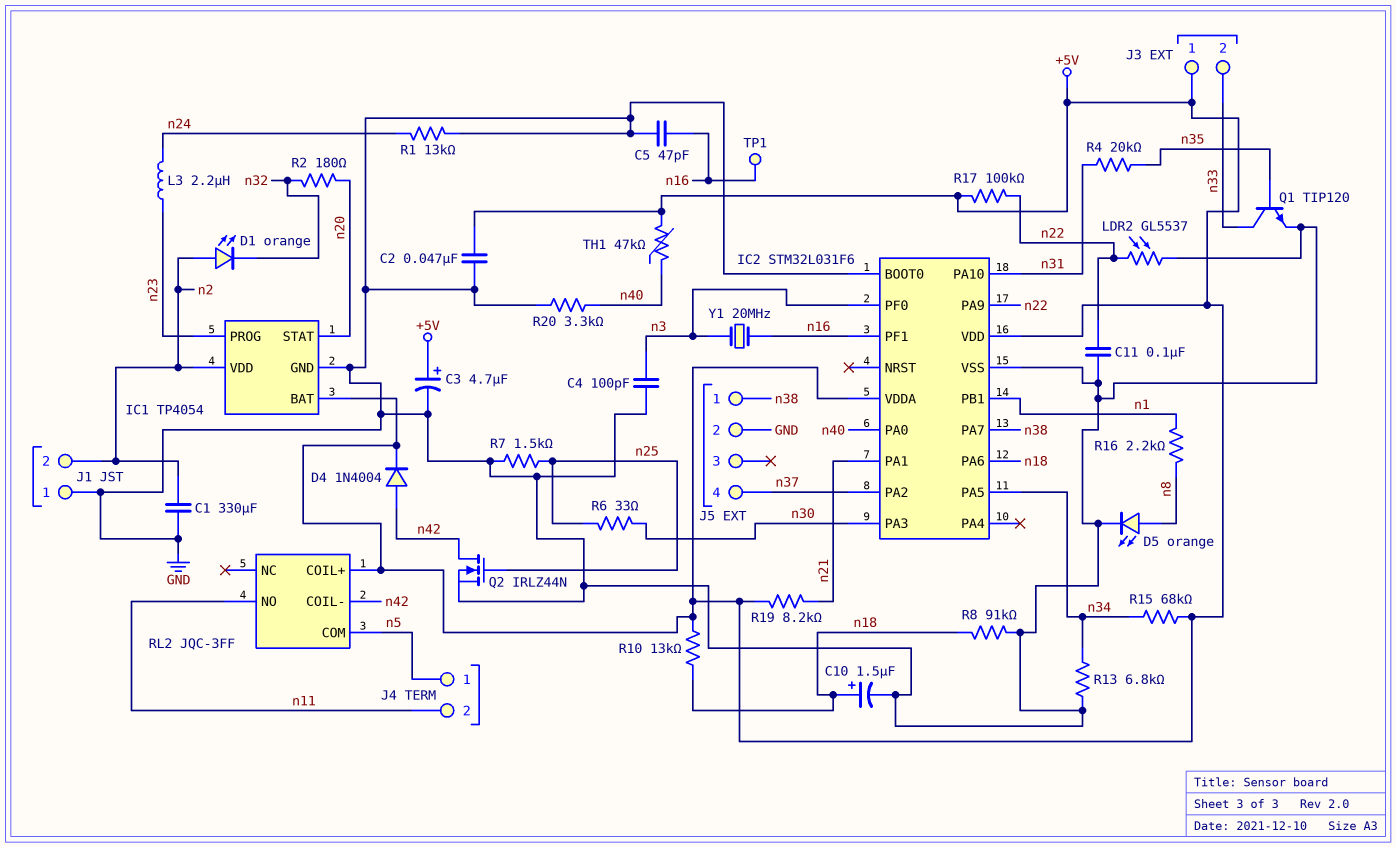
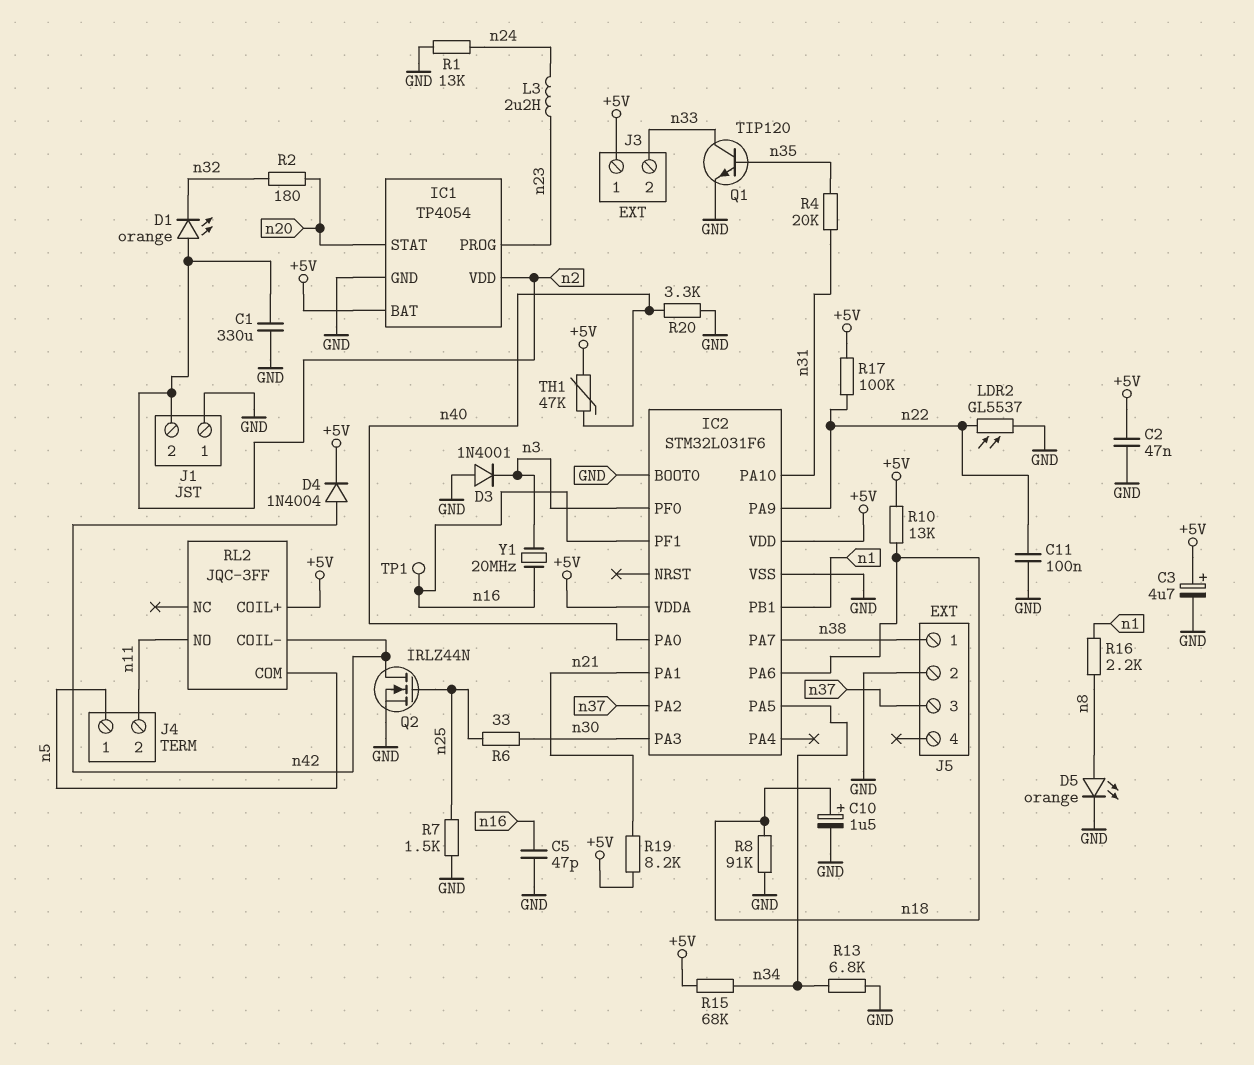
C4: 100pF (GND, n3) -> none
D3: none -> diode 1N4001 (A GND, K n3)
J5 pin 3: none -> n37
J5 pin 4: n37 -> none

